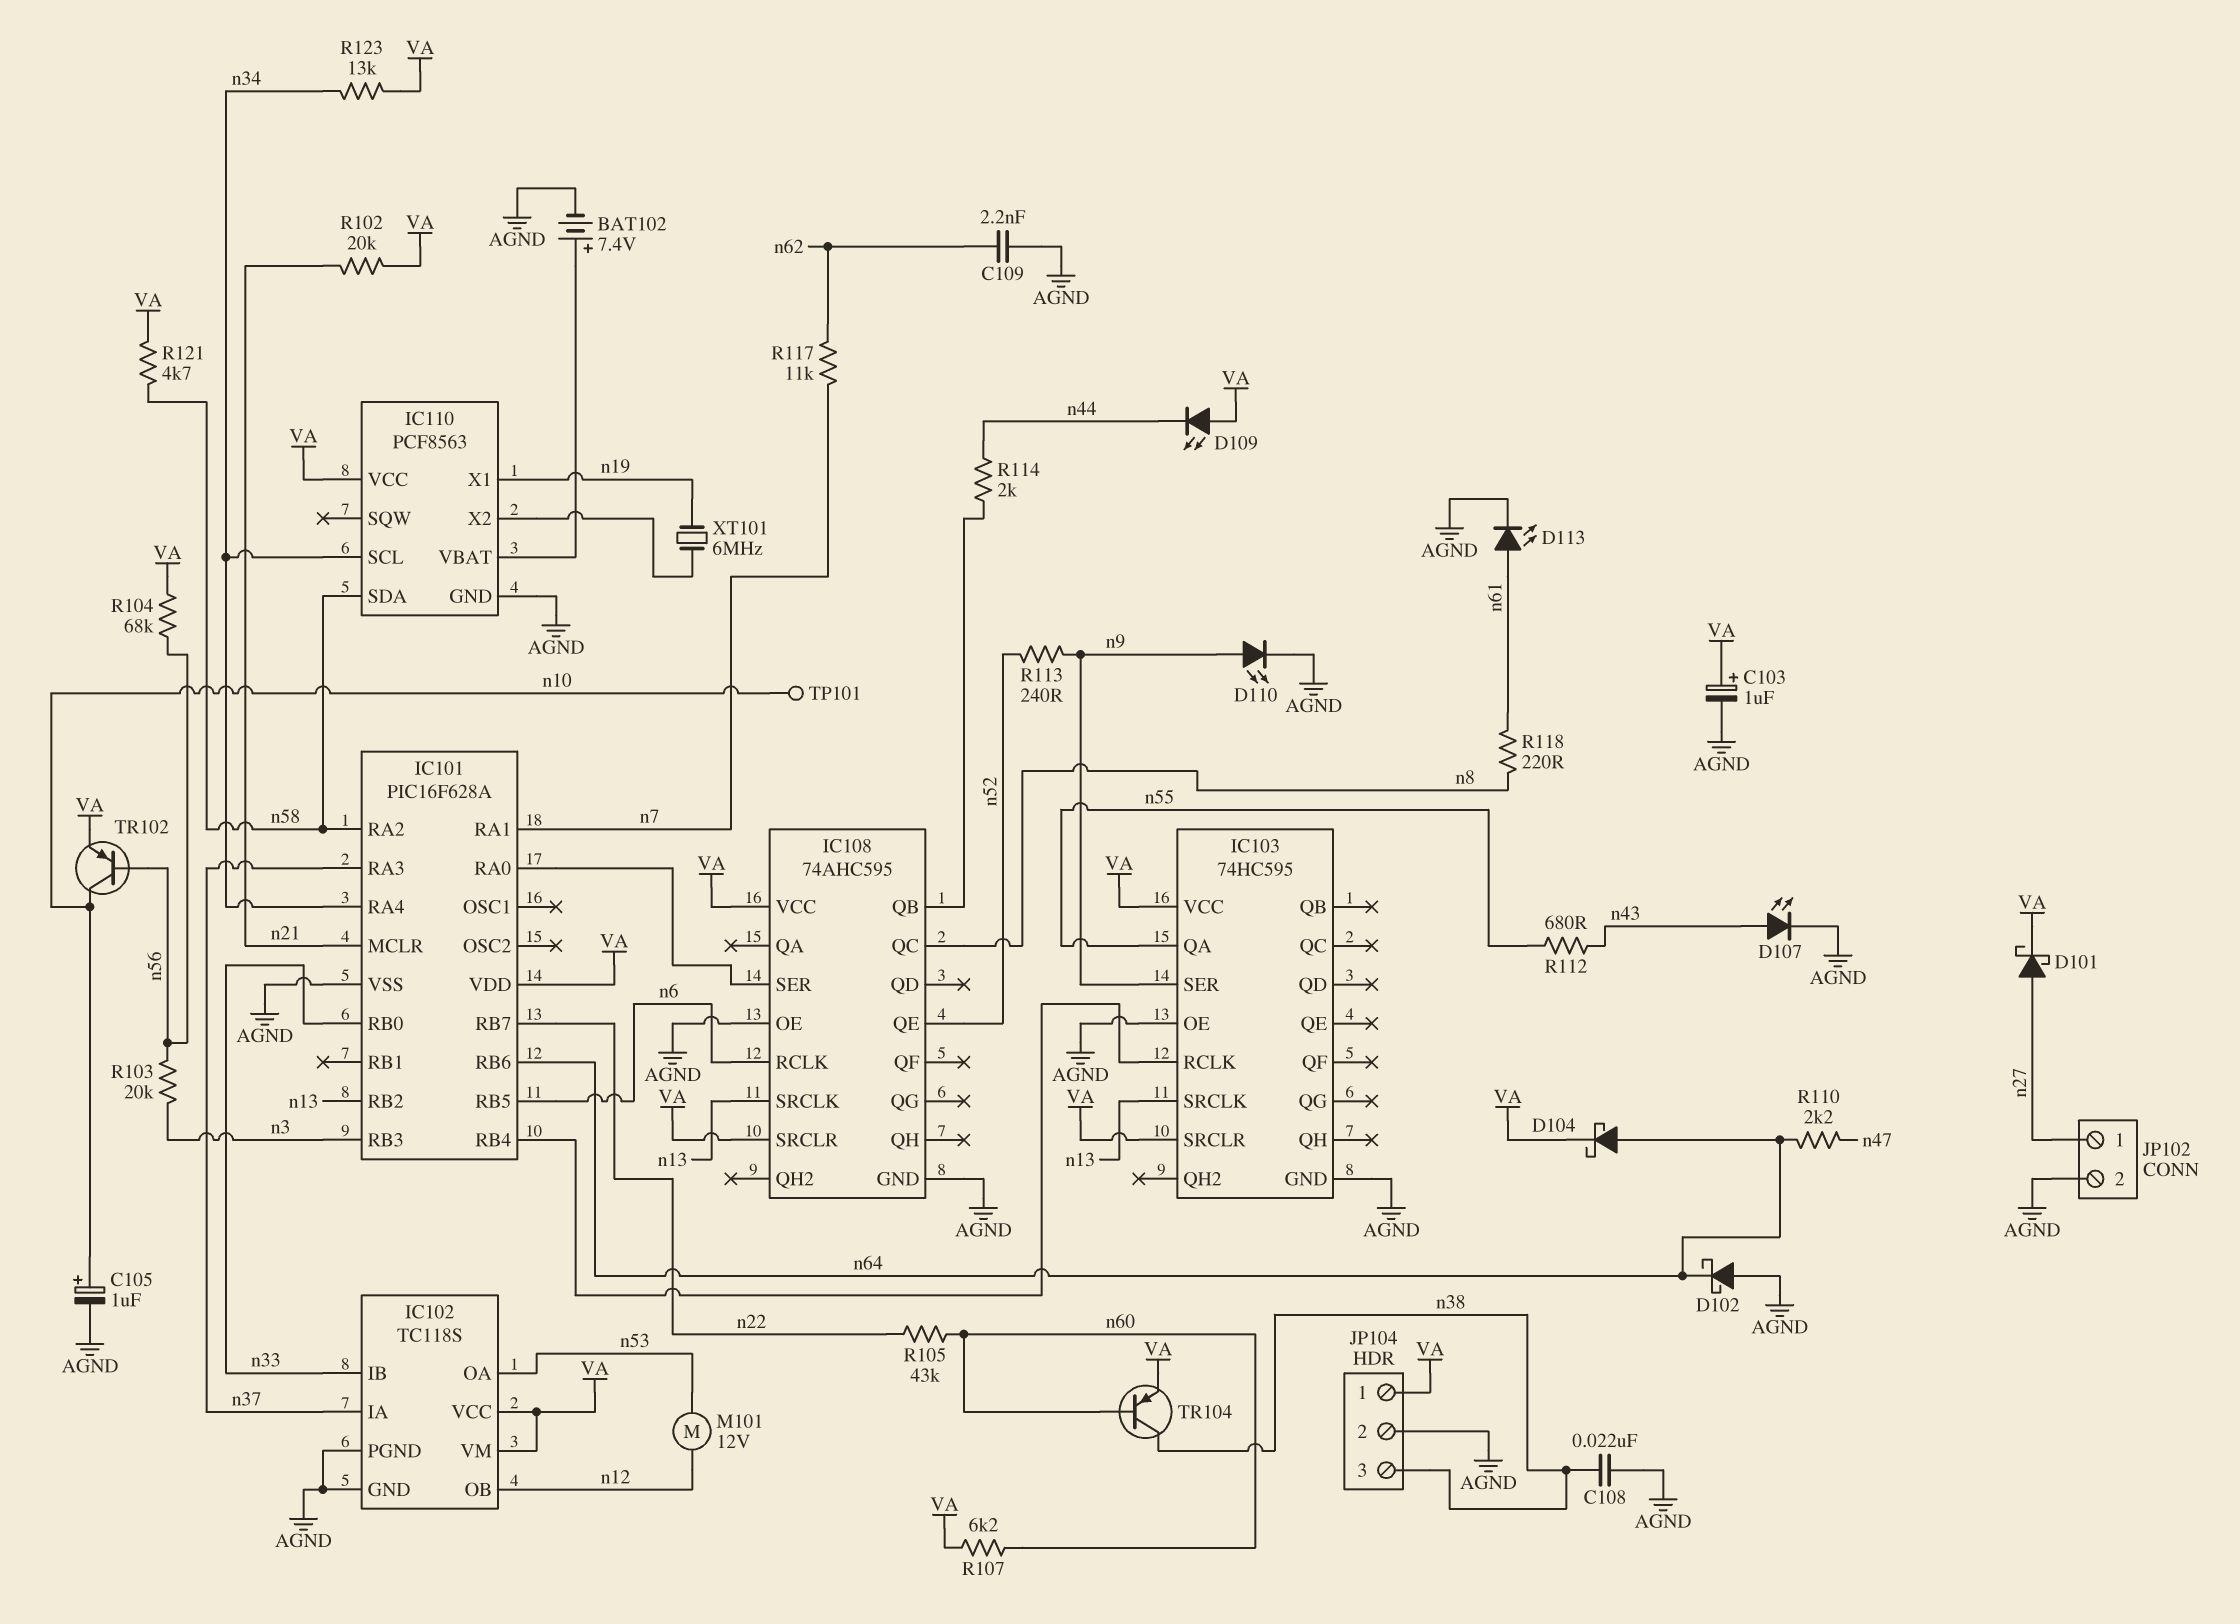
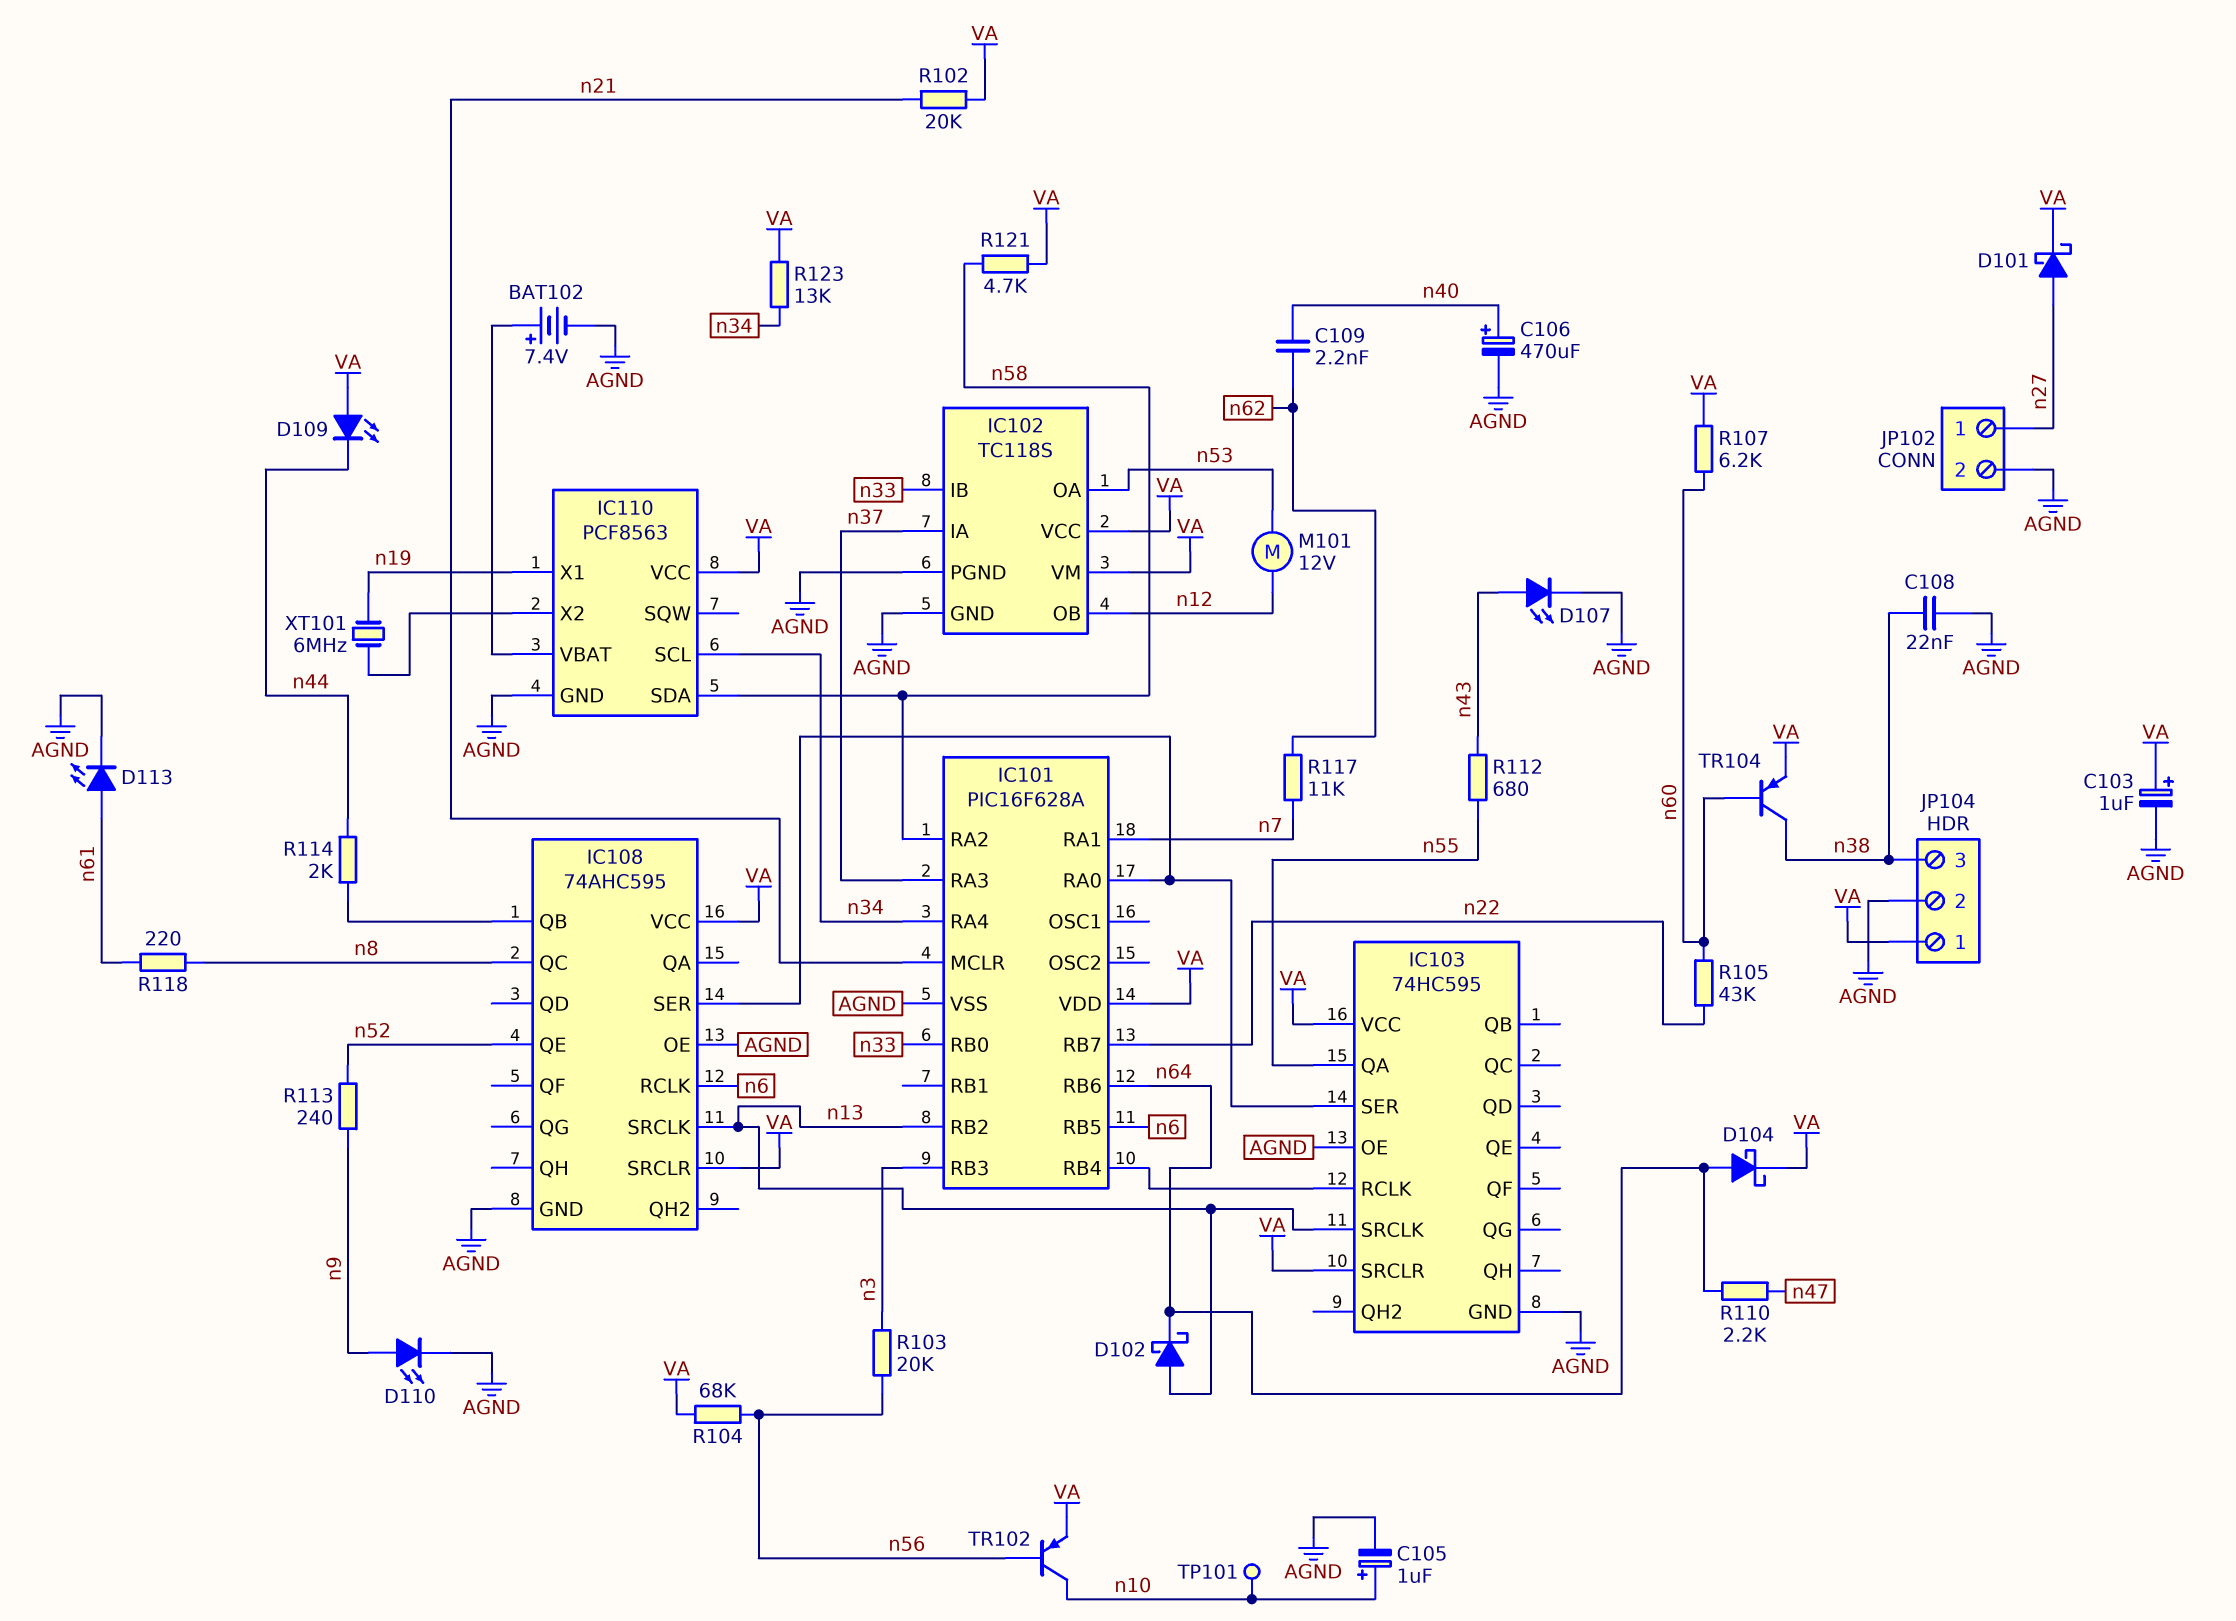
C106: none -> 470uF (plus n40, minus AGND)
C109: 2.2nF (AGND, n62) -> 2.2nF (n40, n62)
D102: schottky (A AGND, K n64) -> schottky (A n13, K n64)
IC103 pin SER: n9 -> IC101/RA0

